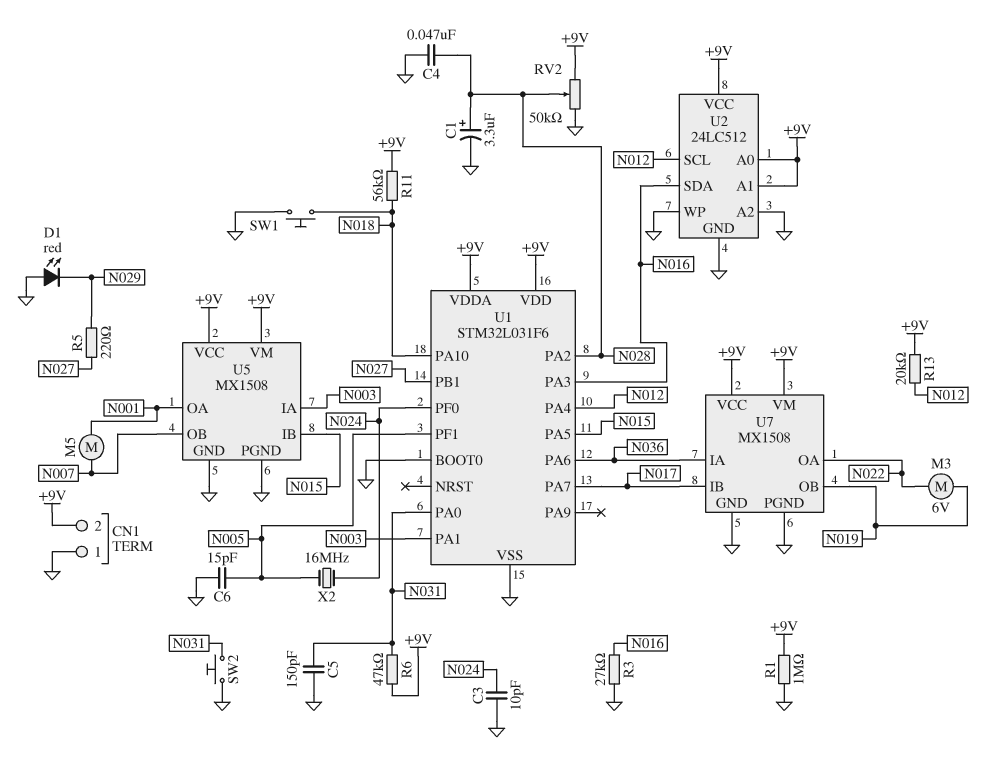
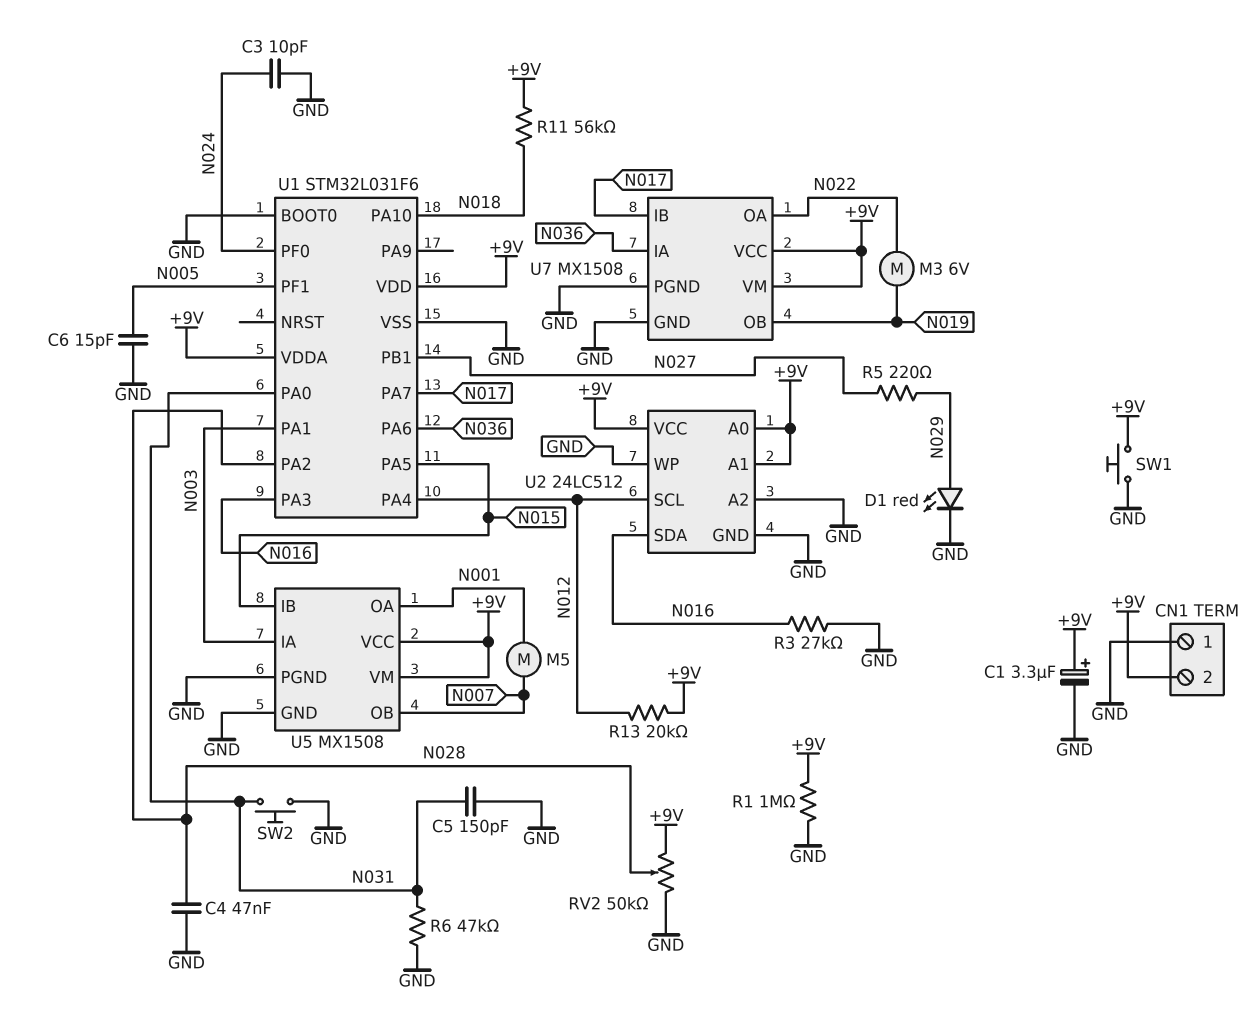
C1: 3.3uF (plus N028, minus GND) -> 3.3uF (plus +9V, minus GND)
D1: LED red (A GND, K N029) -> LED red (A N029, K GND)
R6: 47k (+9V, N031) -> 47k (GND, N031)
SW1: button (GND, N018) -> button (+9V, GND)
X2: 16MHz (N005, N024) -> none

